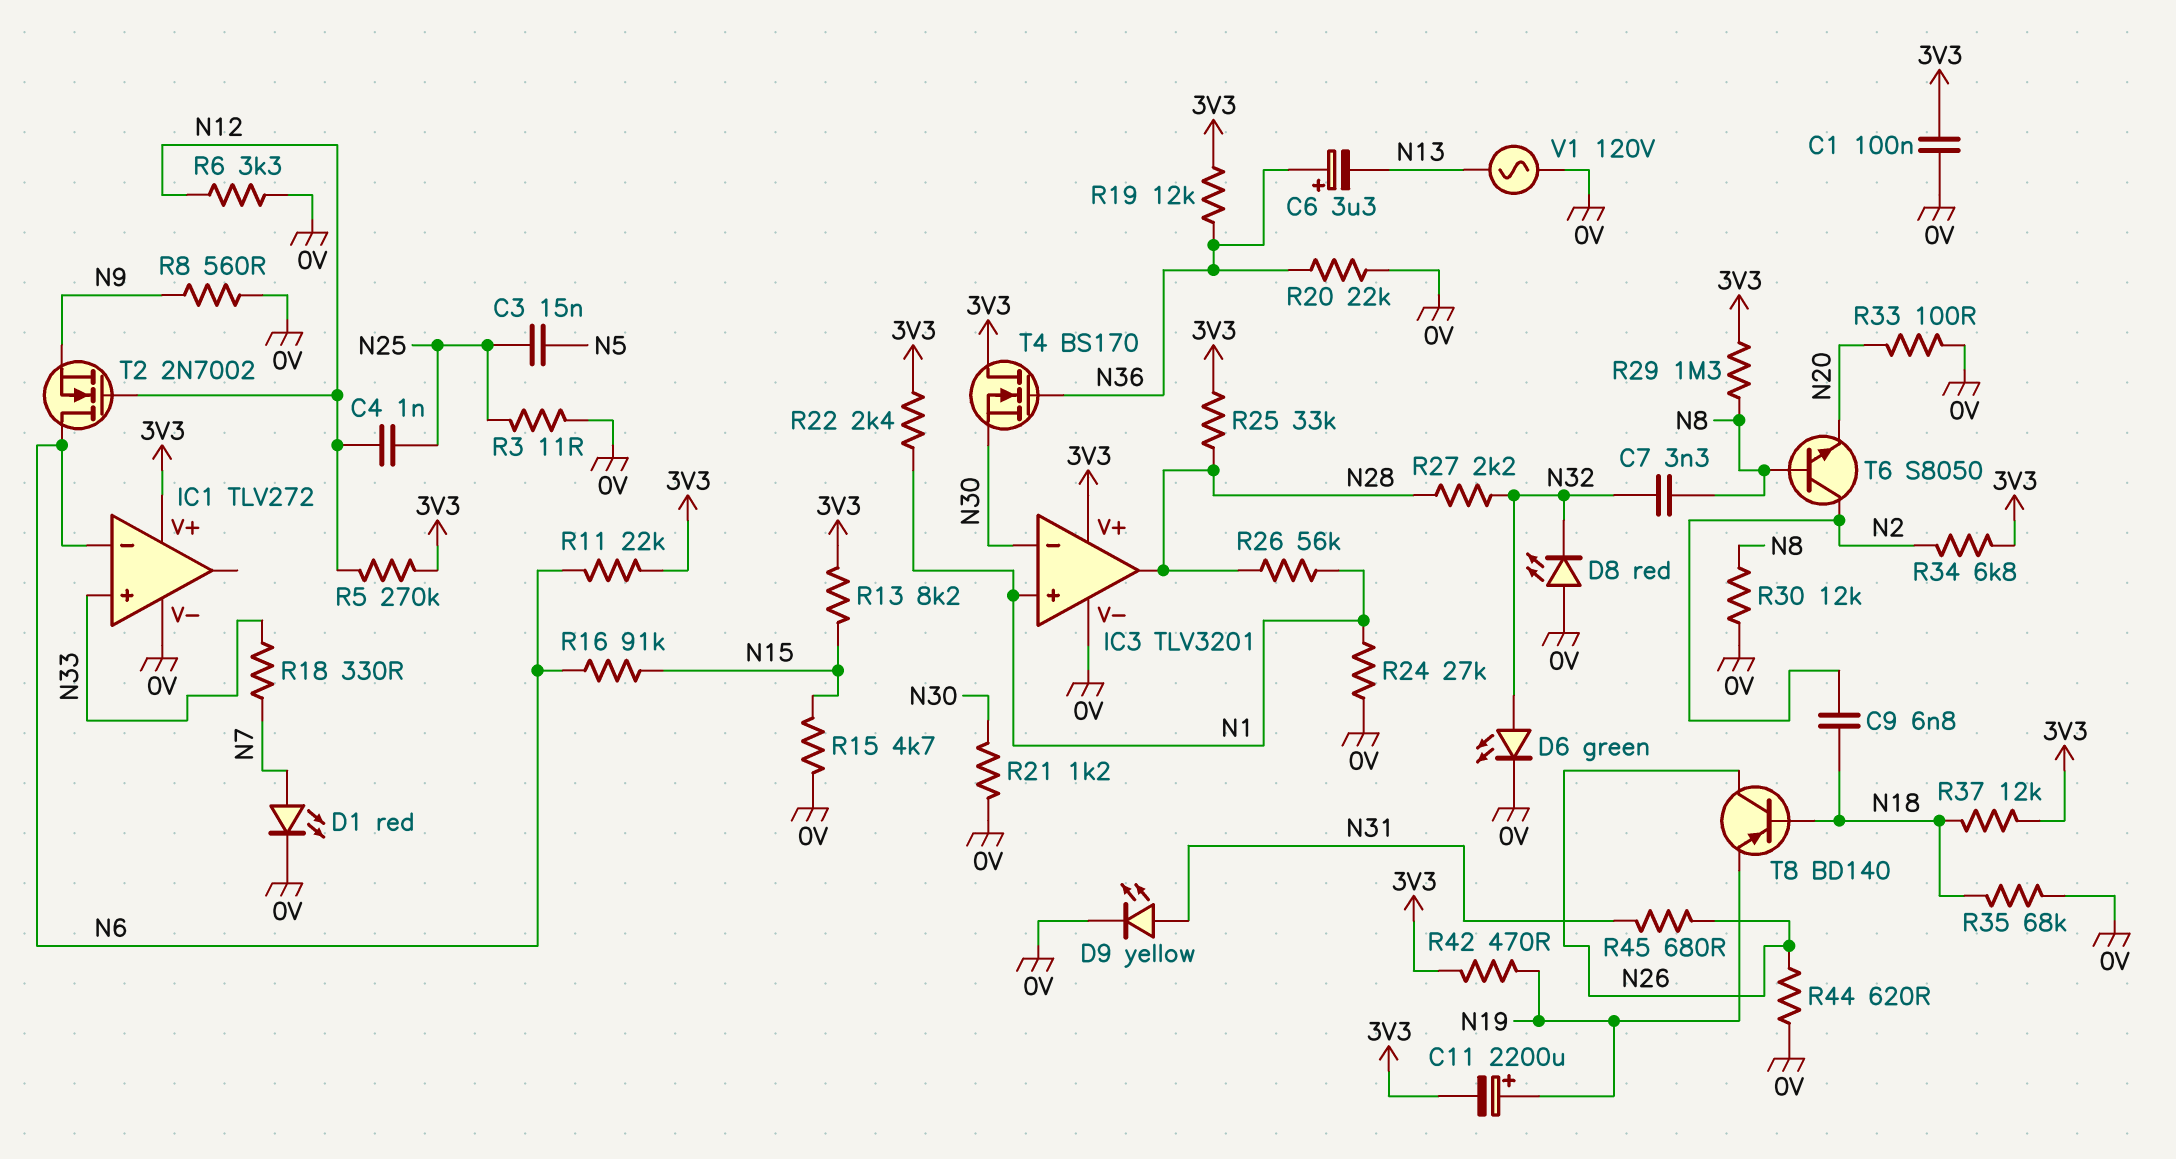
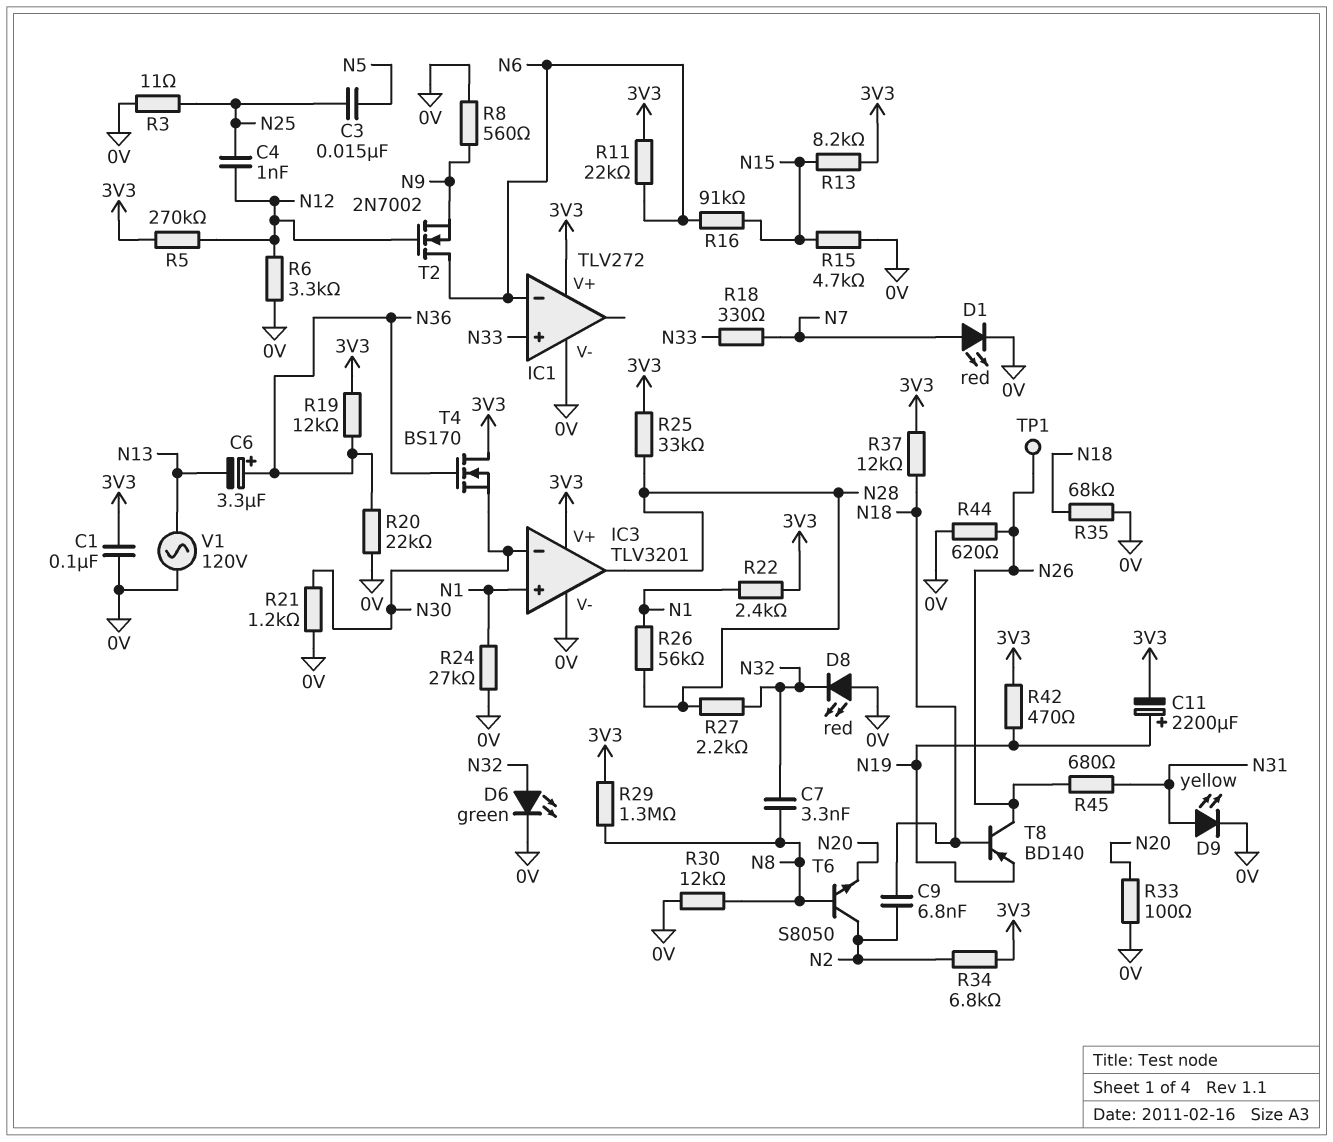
TP1: none -> test point (N26)

